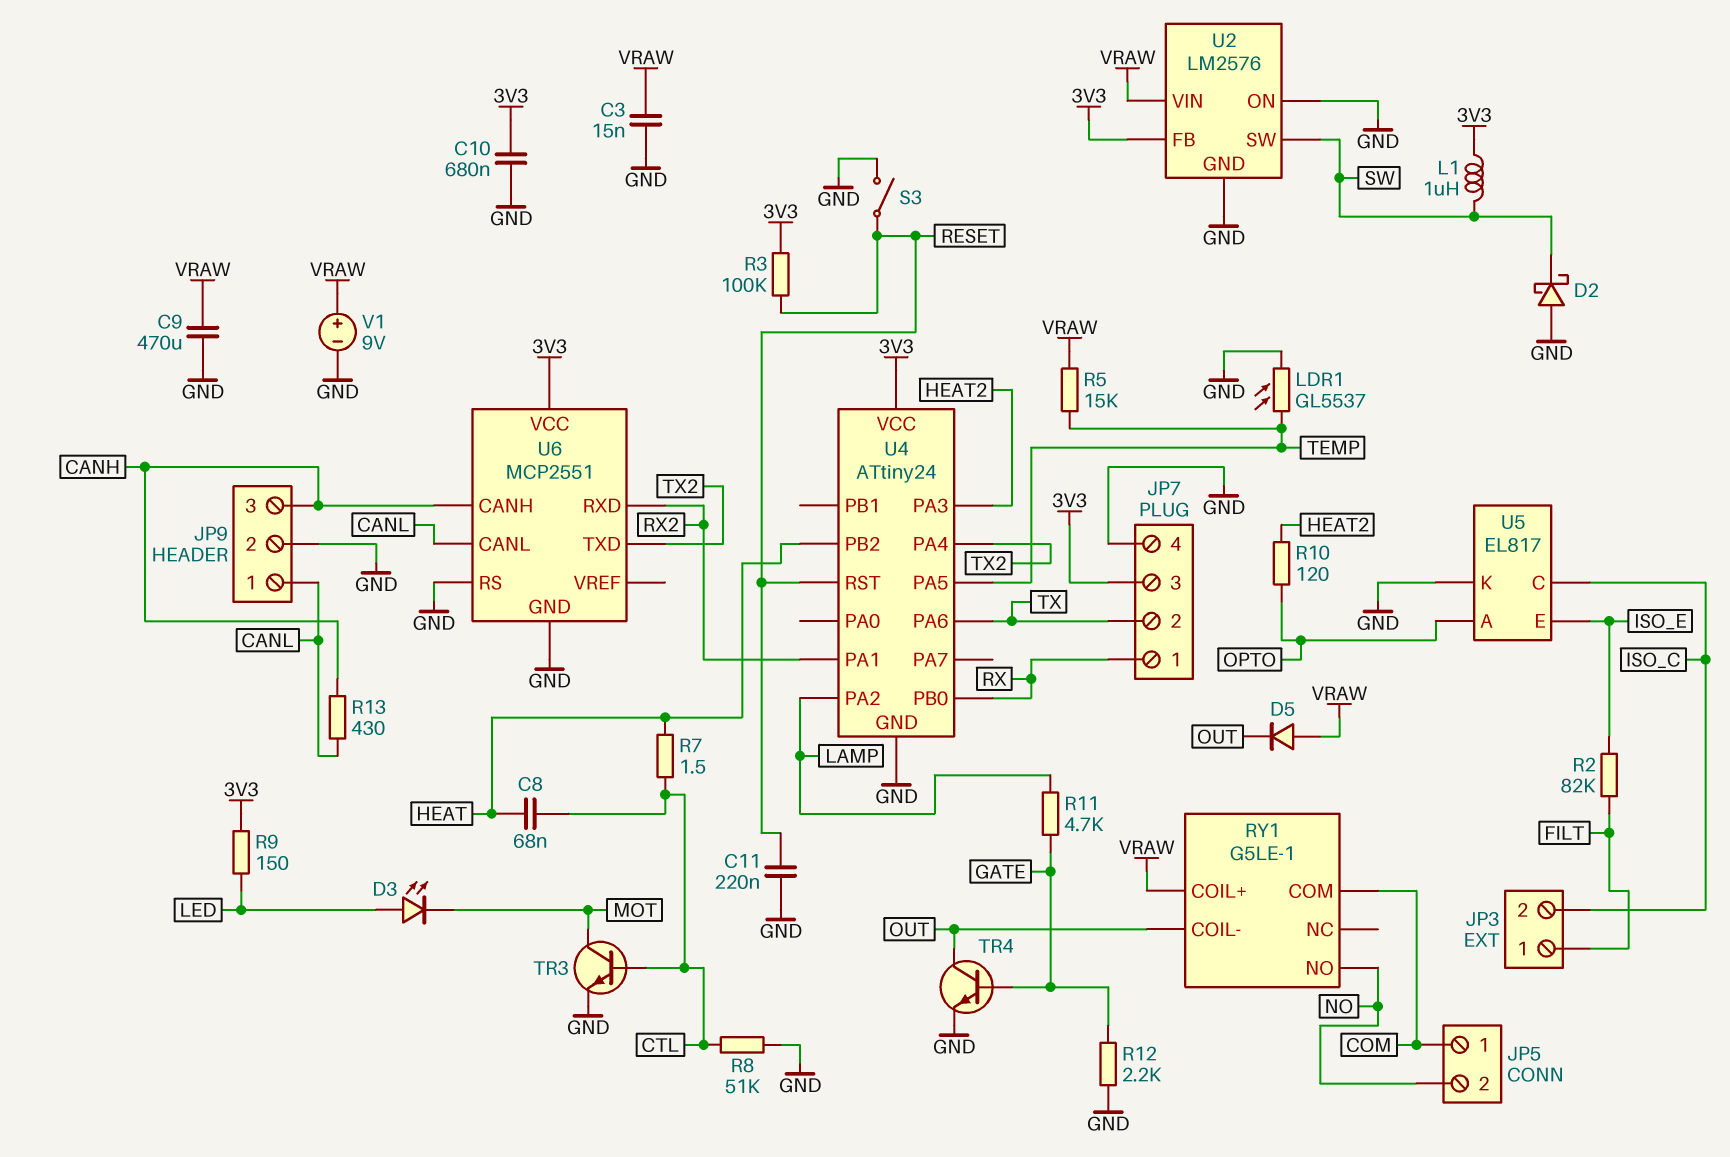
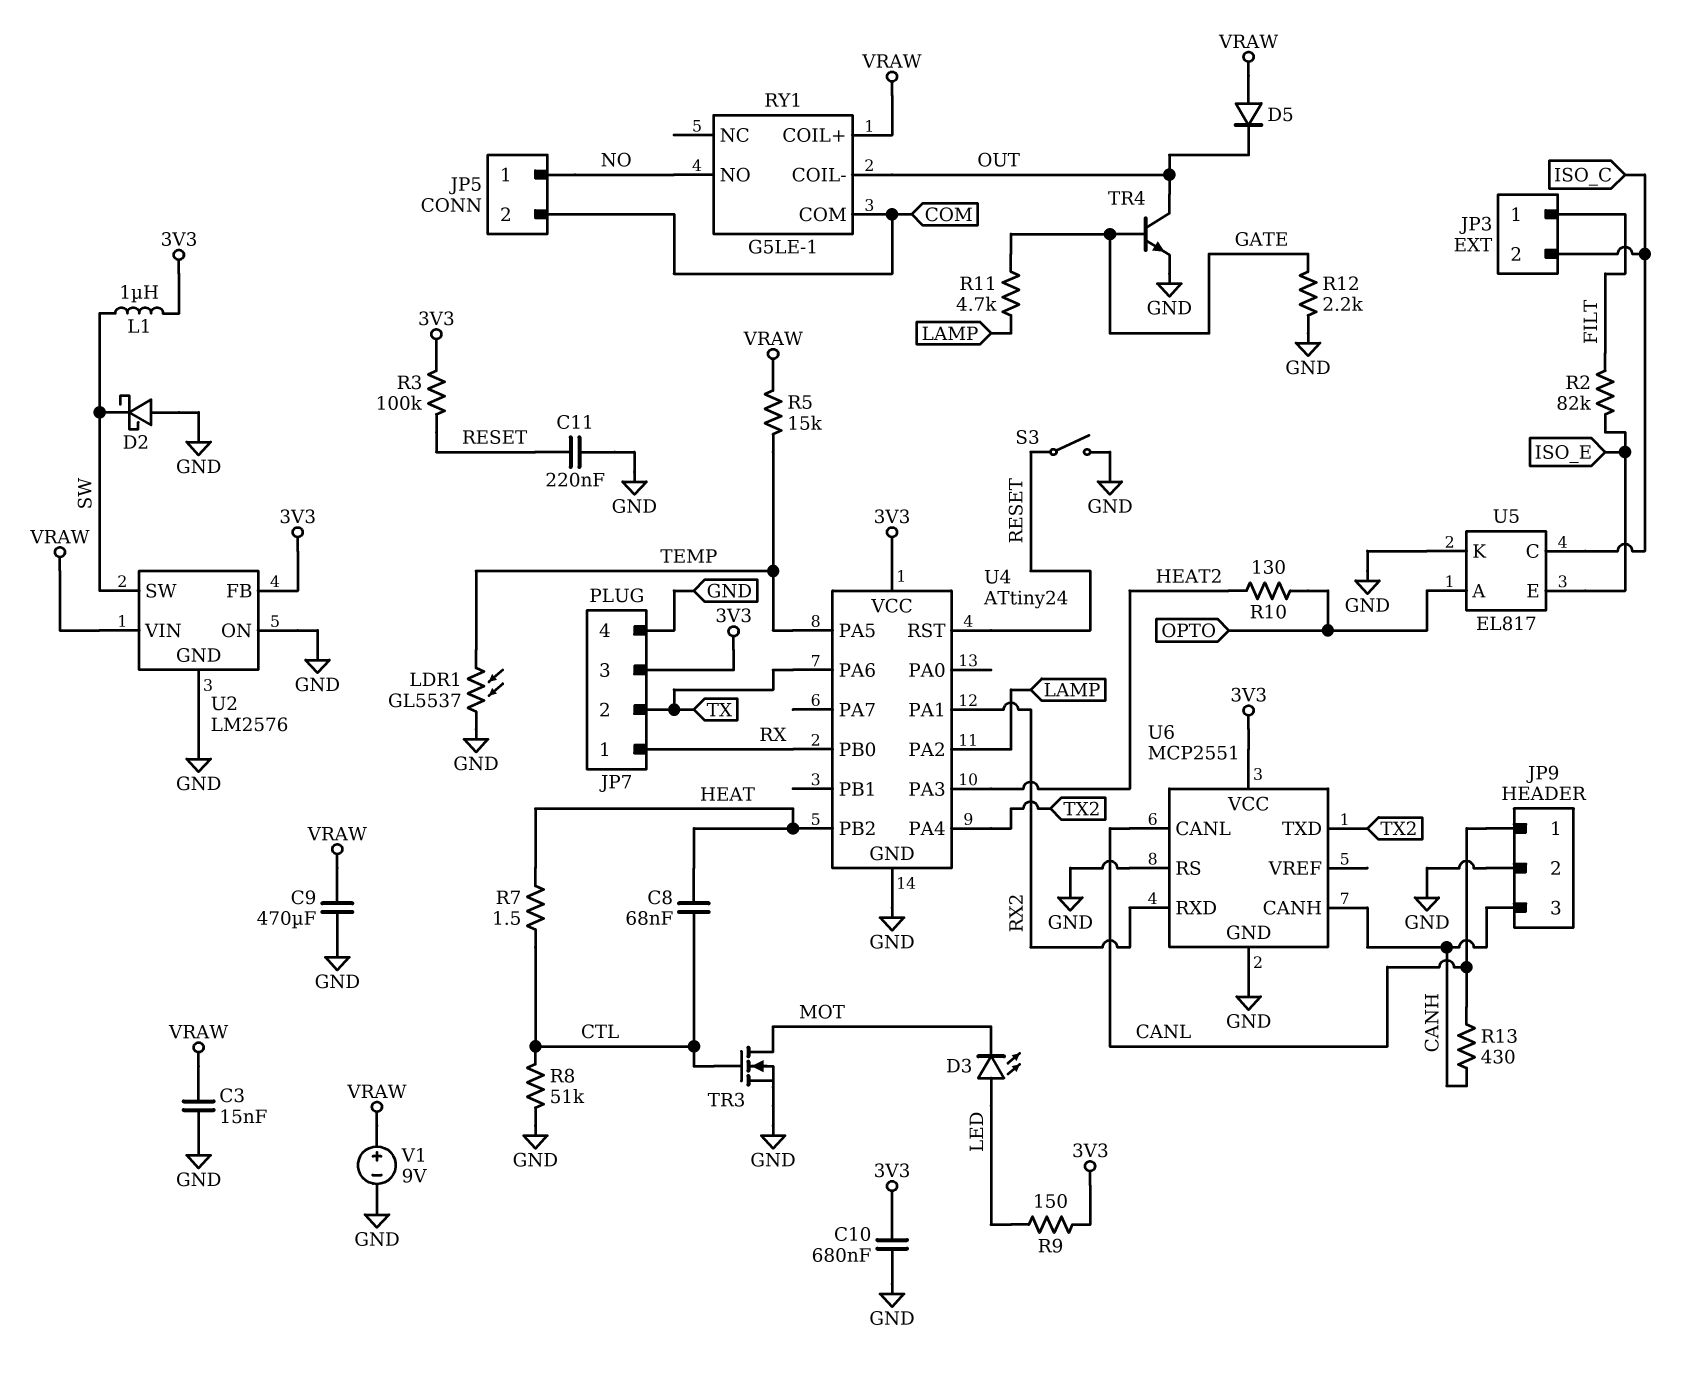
JP5 pin 1: COM -> NO
JP5 pin 2: NO -> COM
R10: 120 (HEAT2, OPTO) -> 130 (HEAT2, OPTO)
TR3: NPN (B CTL, C MOT, E GND) -> NMOS (G CTL, D MOT, S GND)

